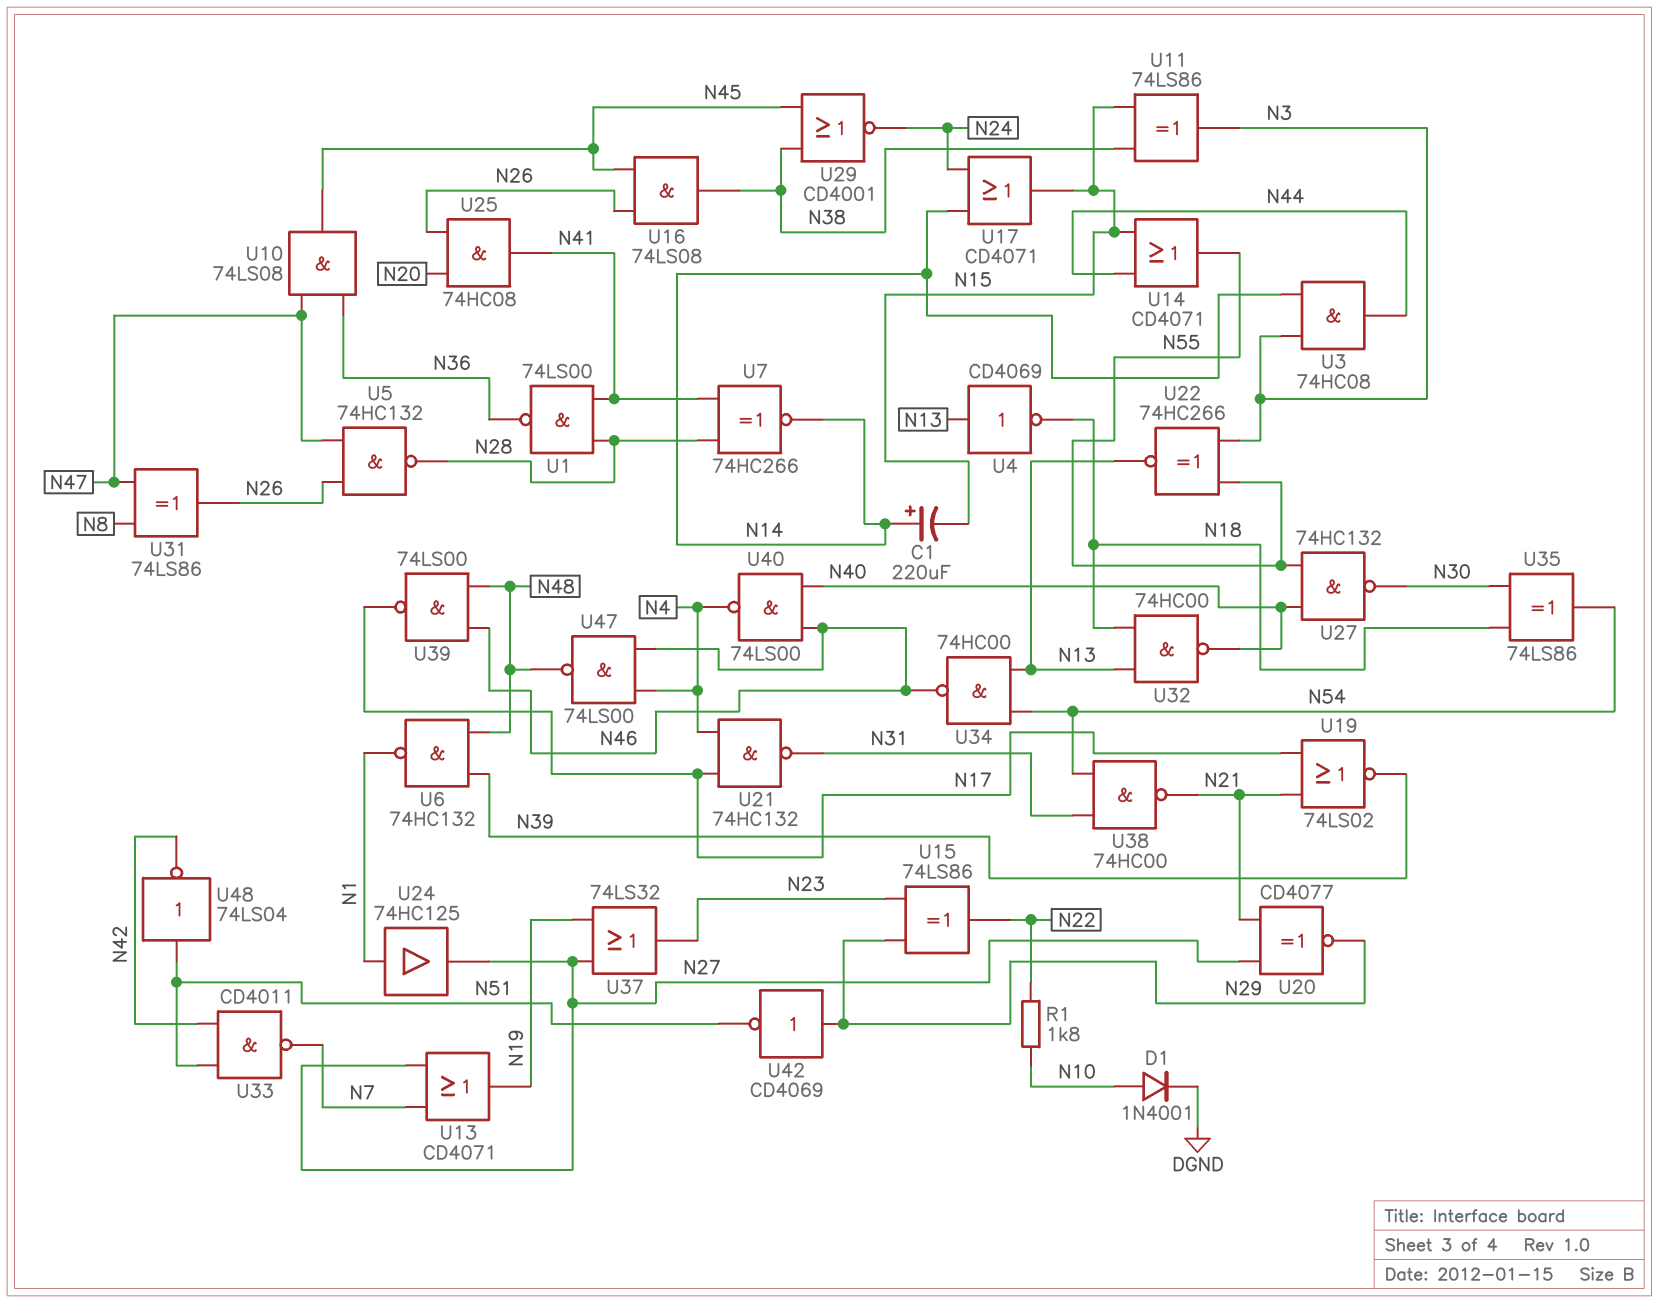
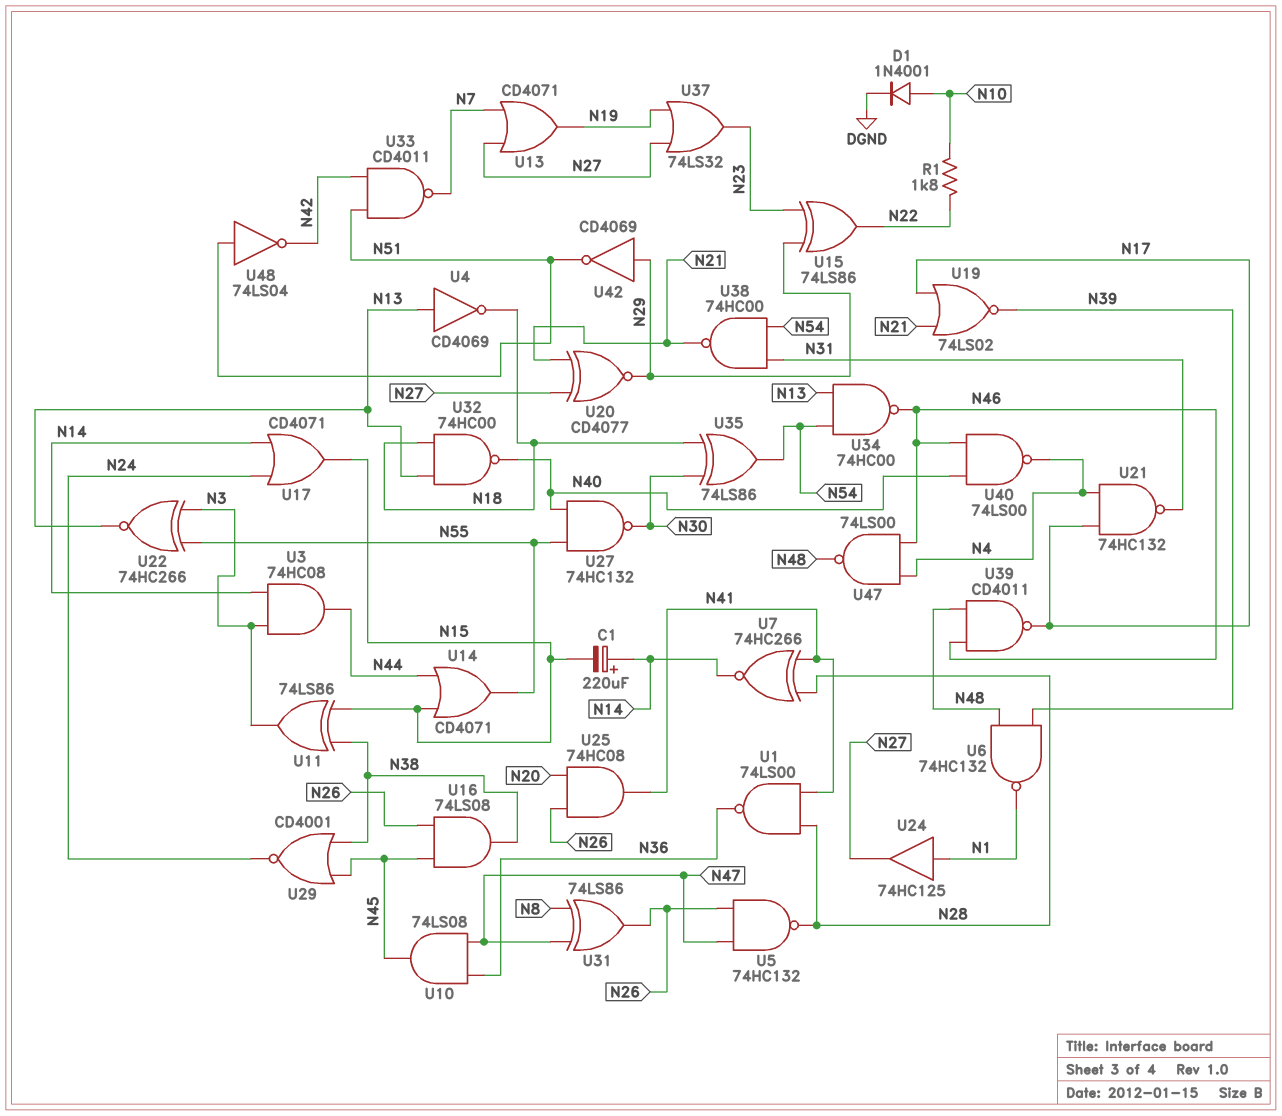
U39: NAND 74LS00 (in N46, in N48, out N17) -> NAND CD4011 (in N46, in N48, out N17)

